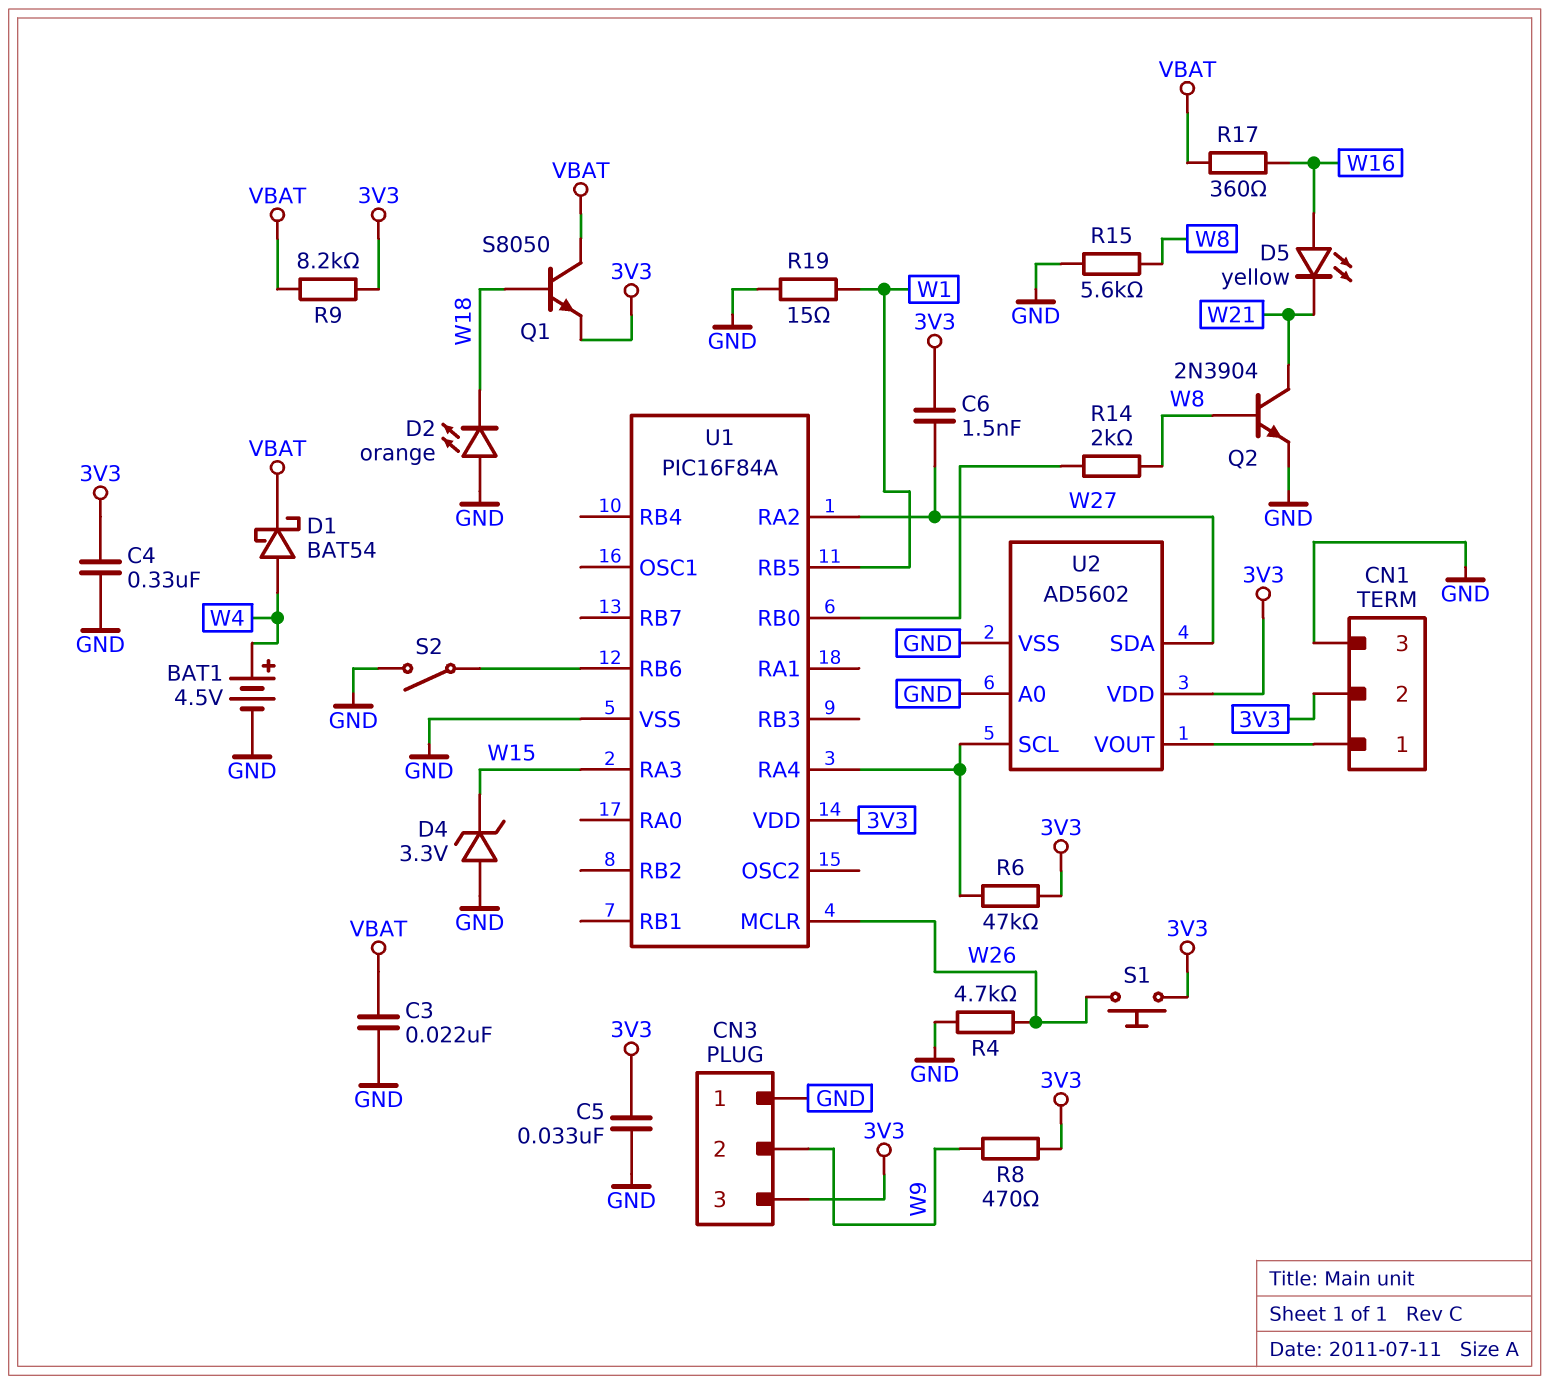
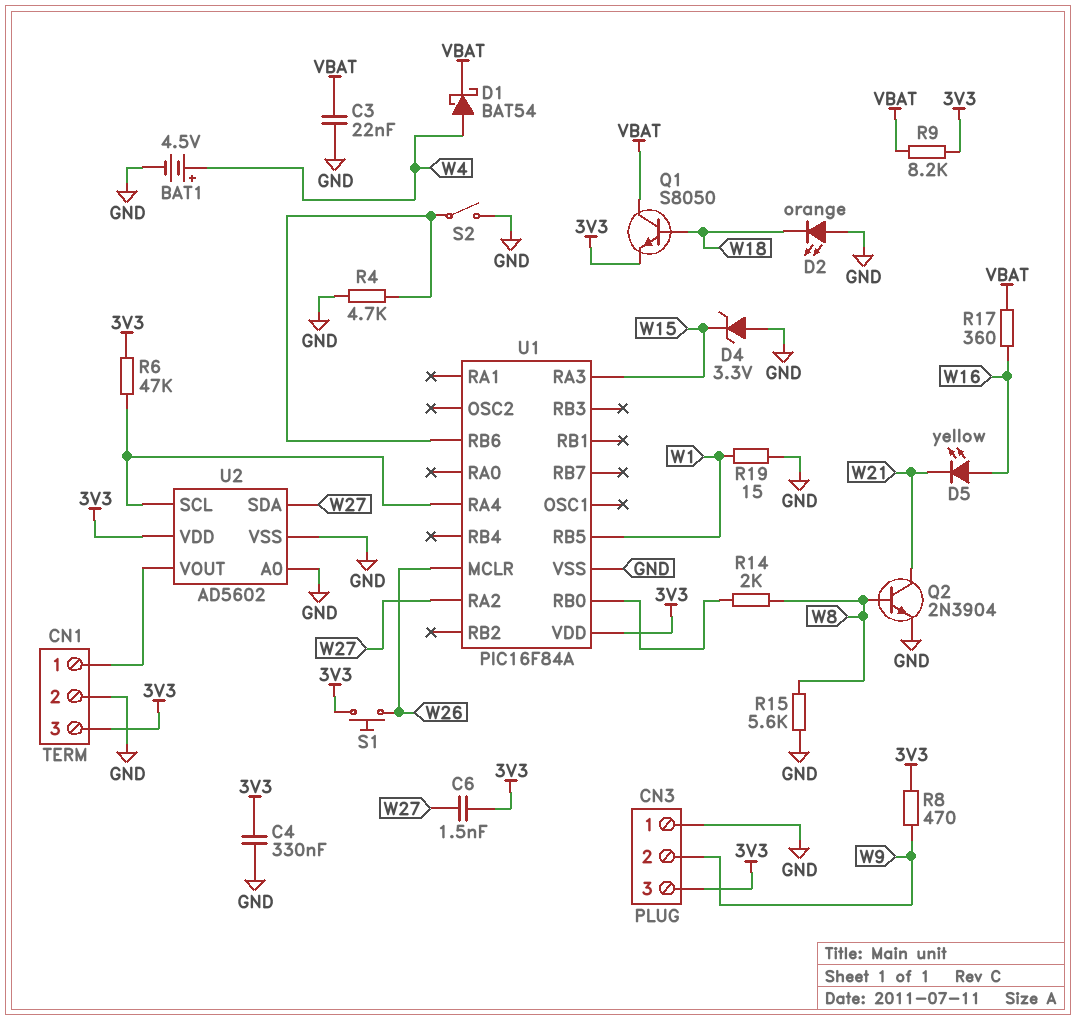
C5: 33nF (3V3, GND) -> none
CN1 pin 2: 3V3 -> GND
CN1 pin 3: GND -> 3V3
R4: 4.7k (GND, W26) -> 4.7k (GND, U1/RB6)

